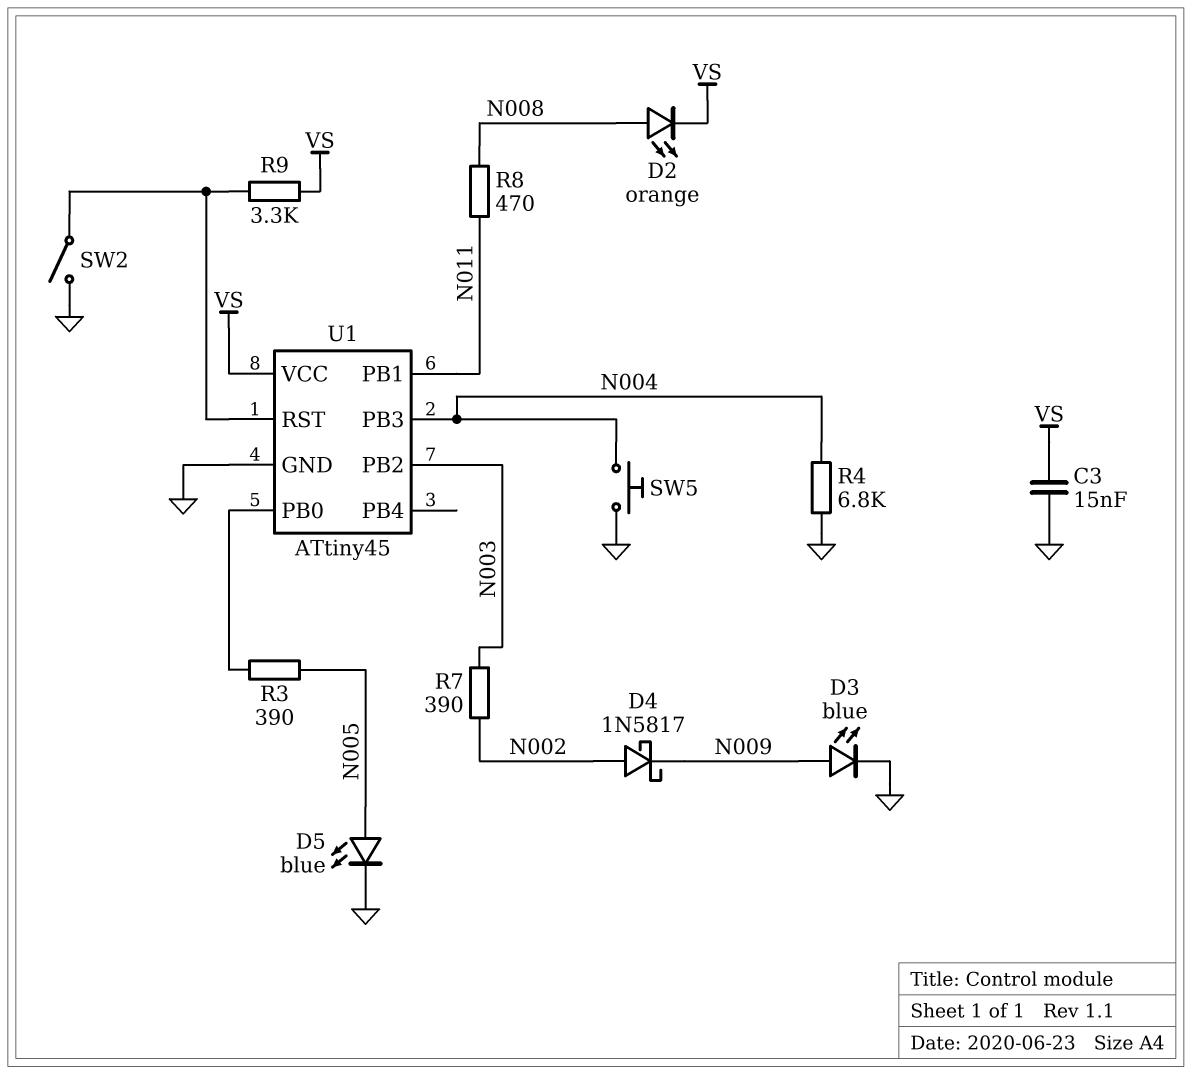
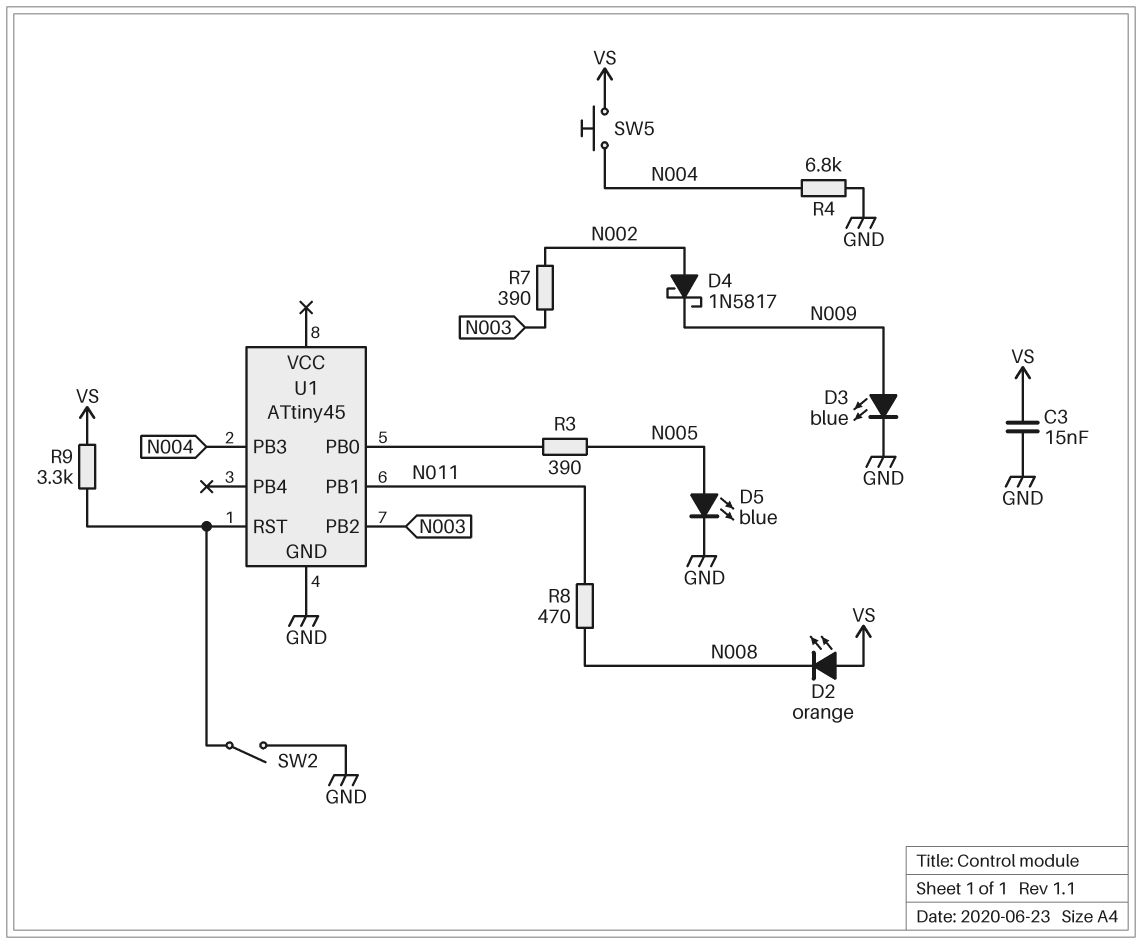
D2: LED orange (A N008, K VS) -> LED orange (A VS, K N008)
SW5: button (GND, N004) -> button (N004, VS)
U1 pin VCC: VS -> none

